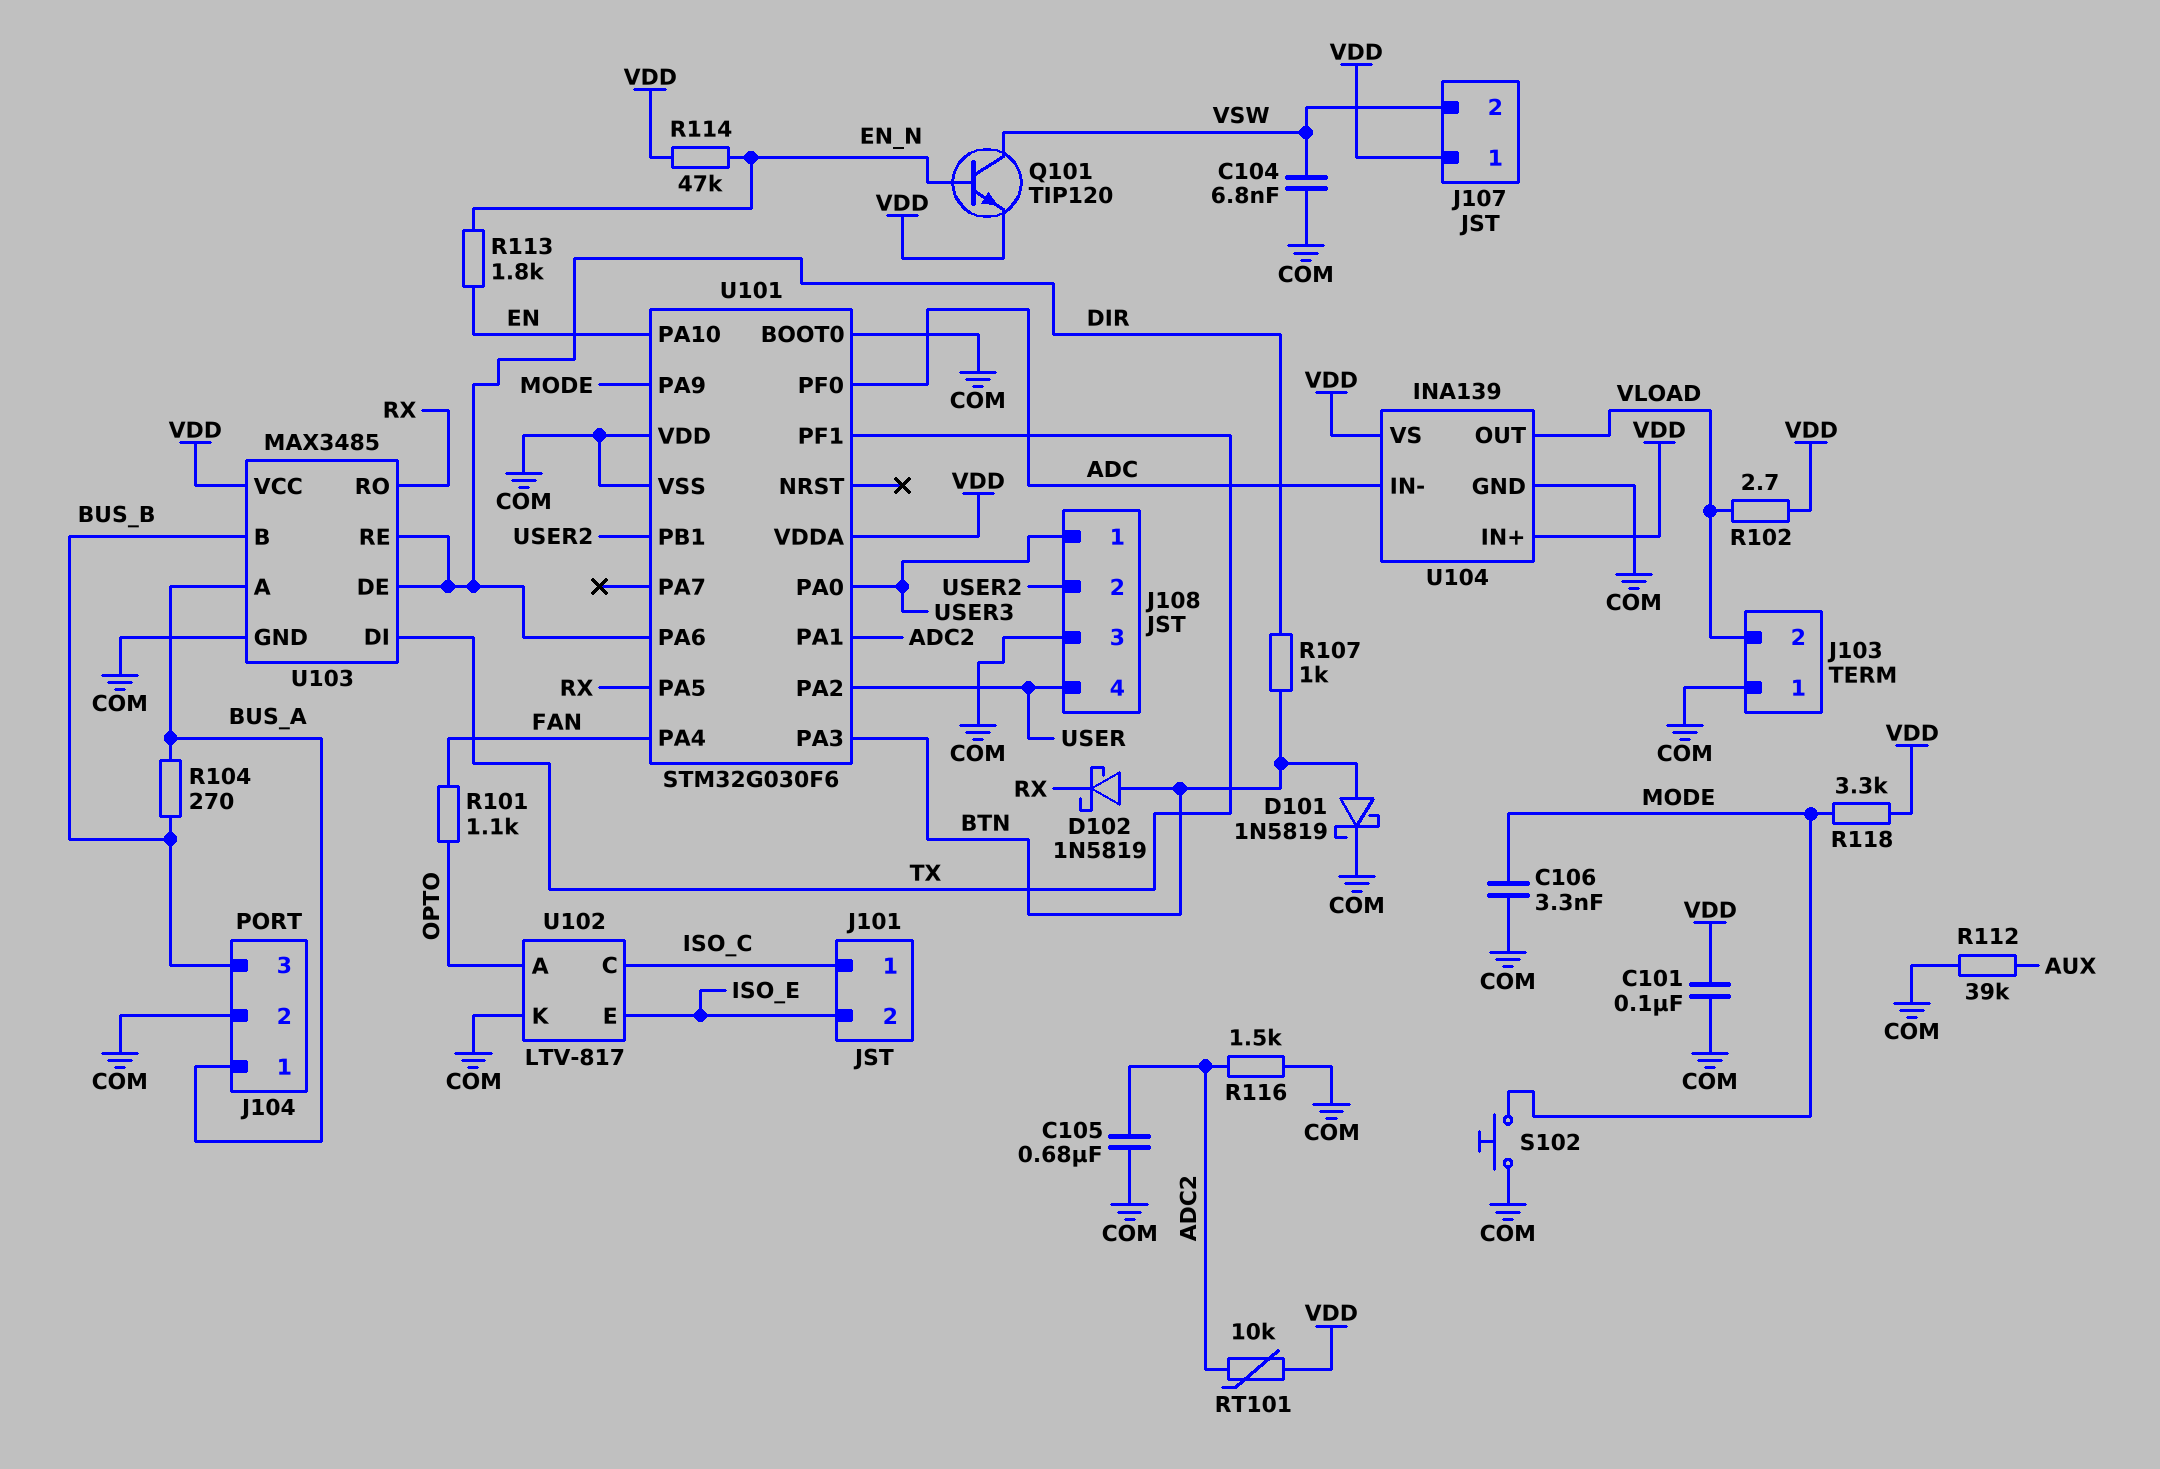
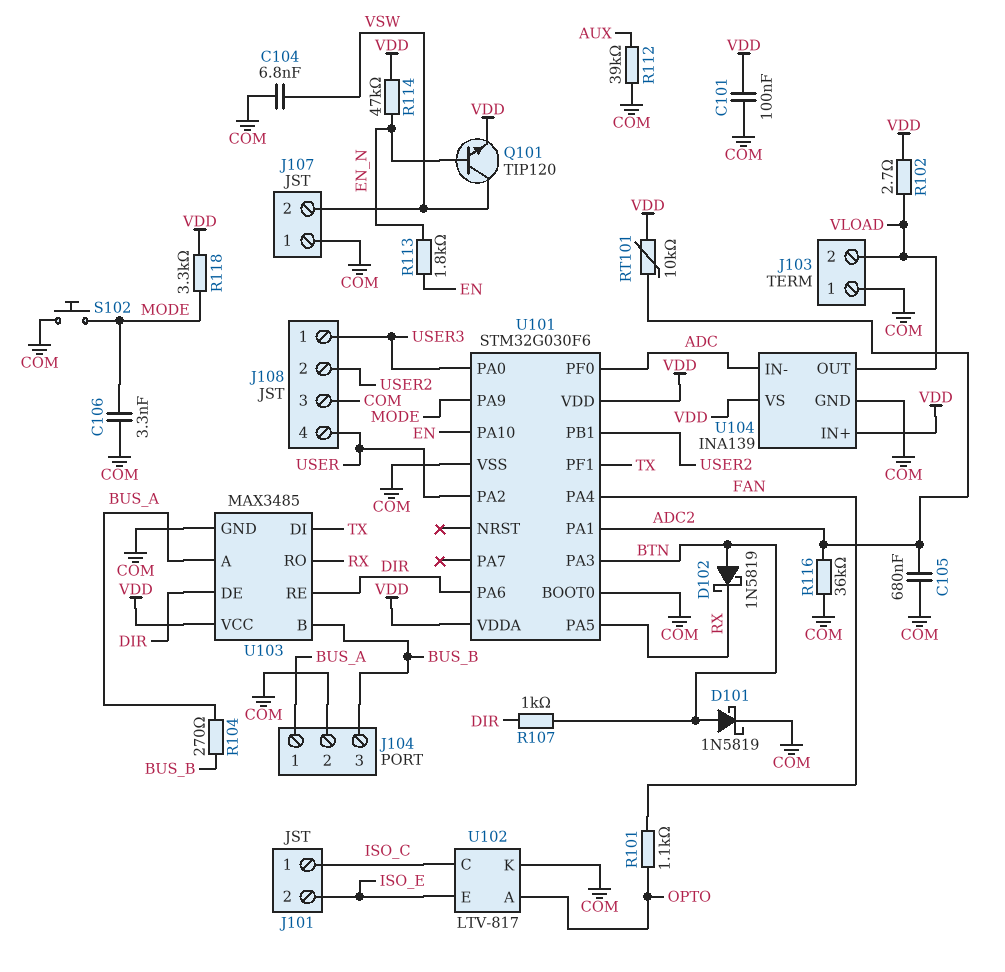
J107 pin 1: VDD -> COM
R116: 1.5k (ADC2, COM) -> 36k (ADC2, COM)
U101 pin VDD: COM -> VDD

